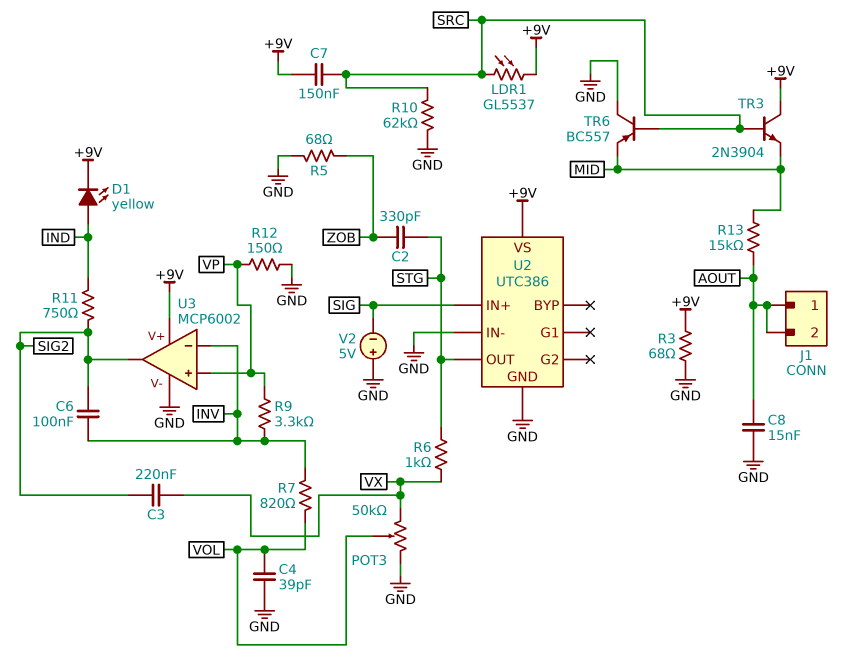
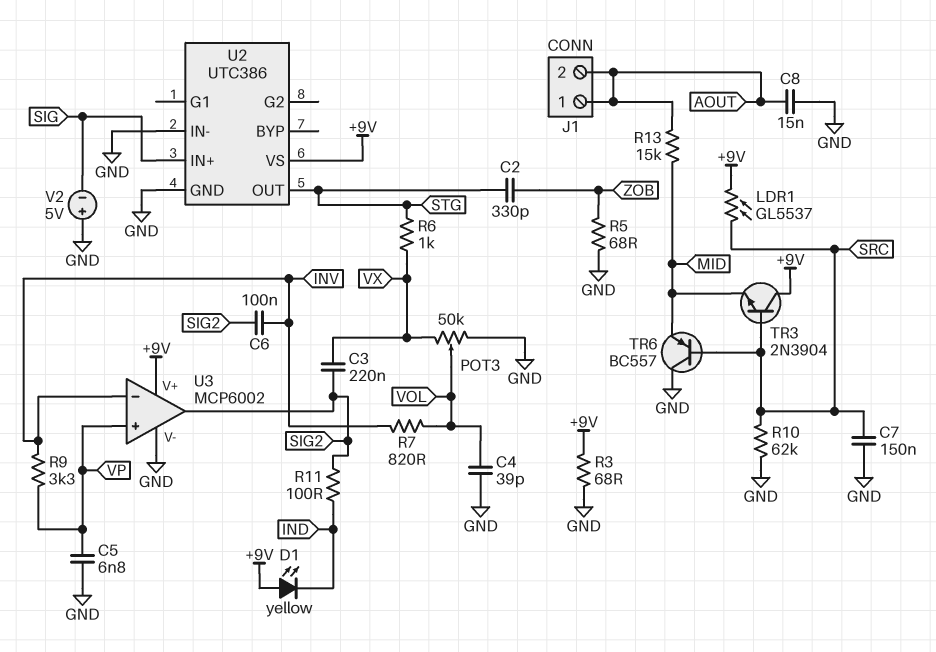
C5: none -> 6.8nF (GND, VP)
C7: 150nF (+9V, SRC) -> 150nF (GND, SRC)
D1: LED yellow (A IND, K +9V) -> LED yellow (A +9V, K IND)
R11: 750 (IND, SIG2) -> 100 (IND, SIG2)
R12: 150 (GND, VP) -> none

